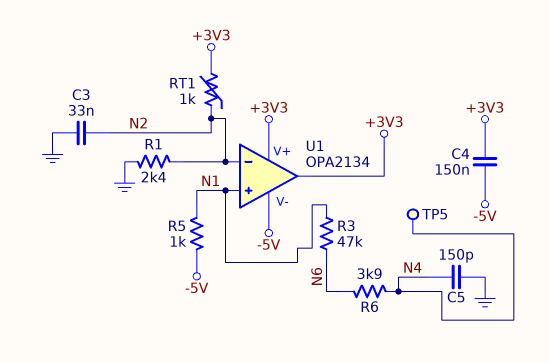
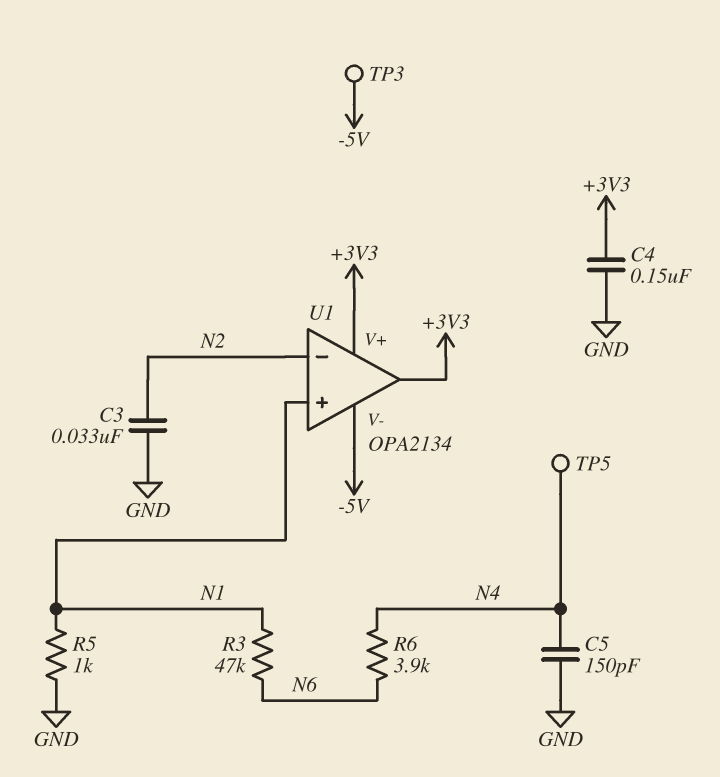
C4: 150nF (+3V3, -5V) -> 150nF (+3V3, GND)
R1: 2.4k (GND, N2) -> none
R5: 1k (-5V, N1) -> 1k (GND, N1)
RT1: 1k (+3V3, N2) -> none
TP3: none -> test point (-5V)

